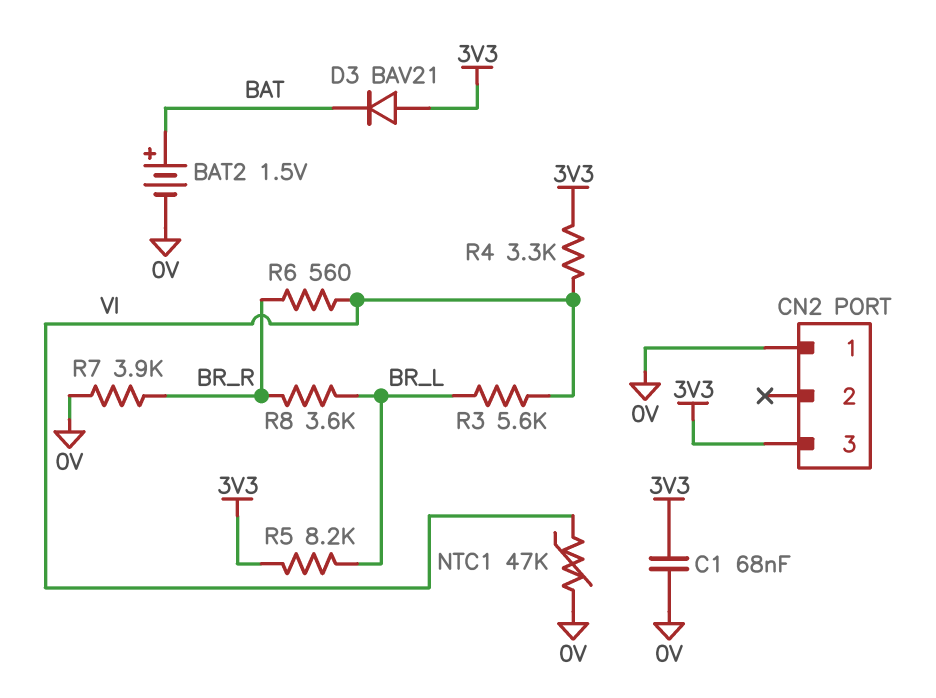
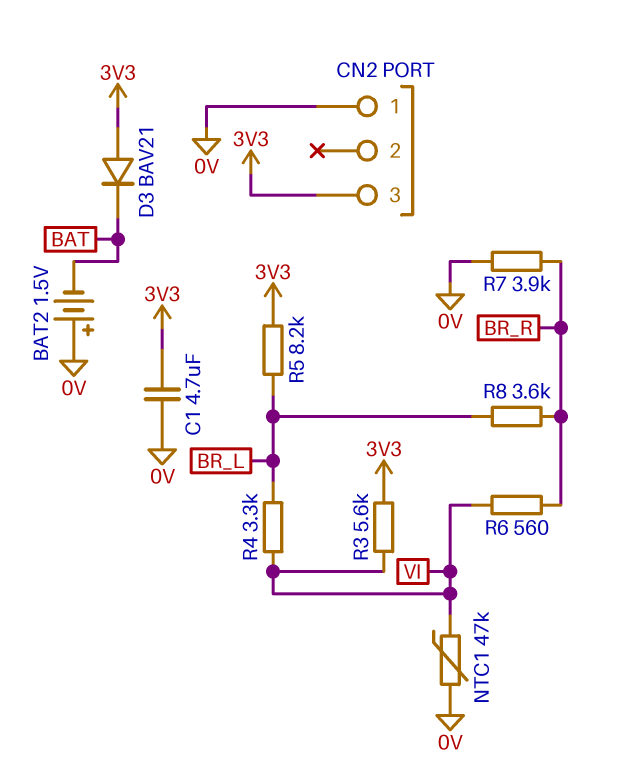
BAT2: 1.5V (plus BAT, minus 0V) -> 1.5V (plus 0V, minus BAT)
C1: 68nF (0V, 3V3) -> 4.7uF (0V, 3V3)
R3: 5.6k (BR_L, VI) -> 5.6k (3V3, VI)
R4: 3.3k (3V3, VI) -> 3.3k (BR_L, VI)

